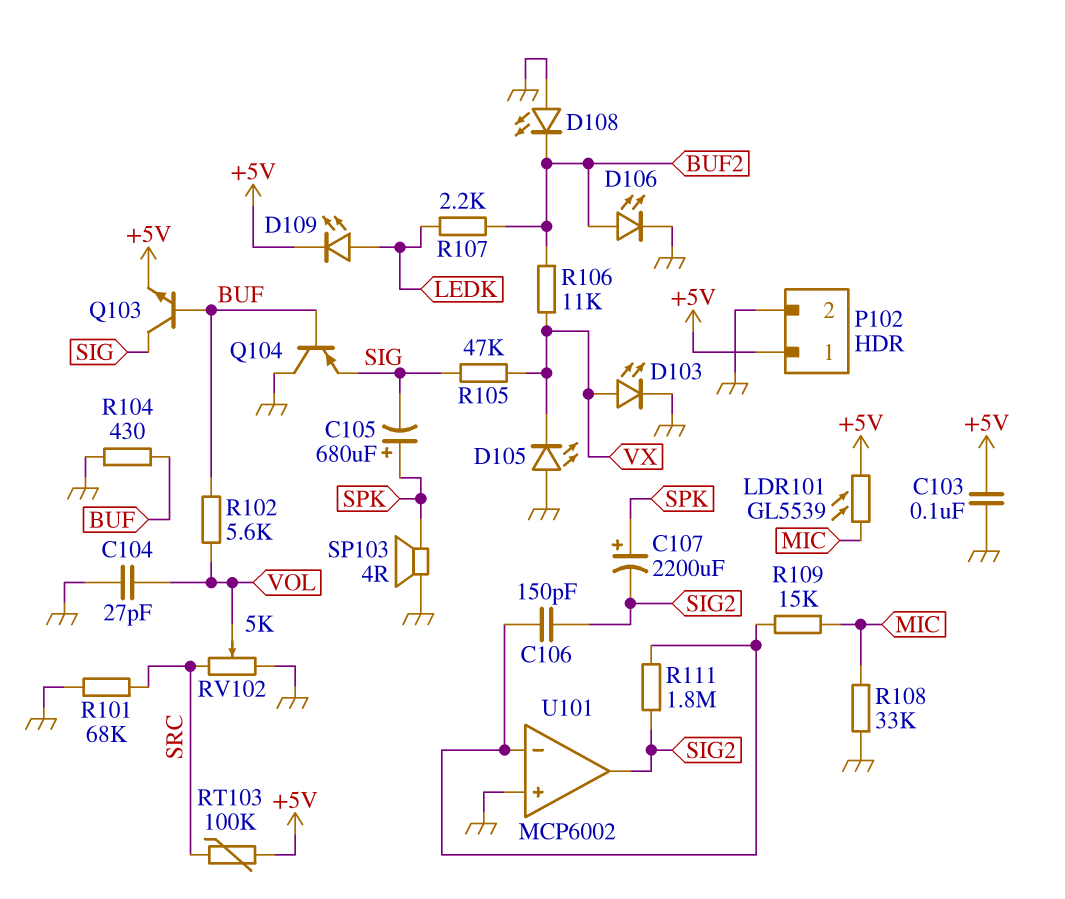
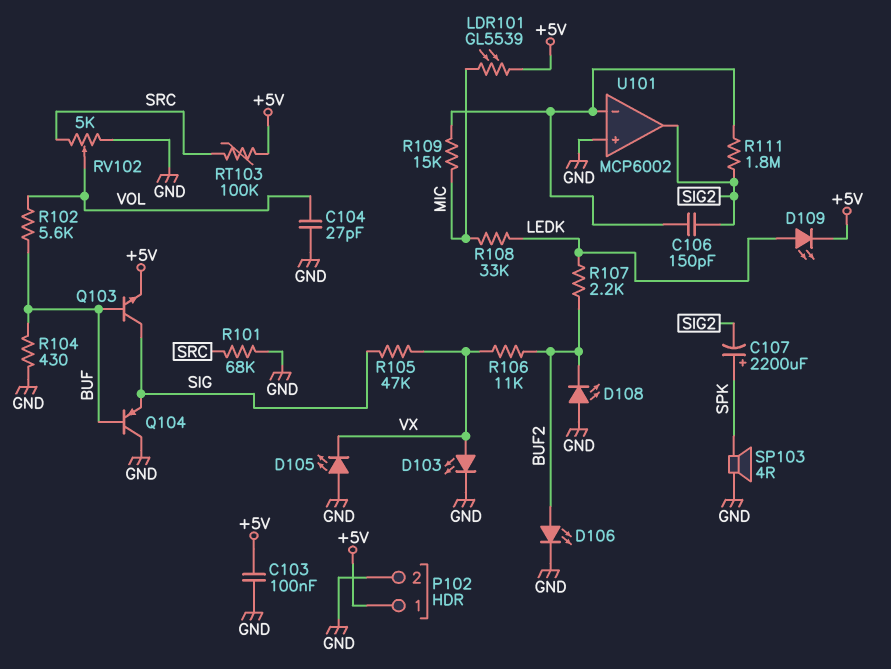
C105: 680uF (plus SPK, minus SIG) -> none
R108: 33k (GND, MIC) -> 33k (LEDK, MIC)

